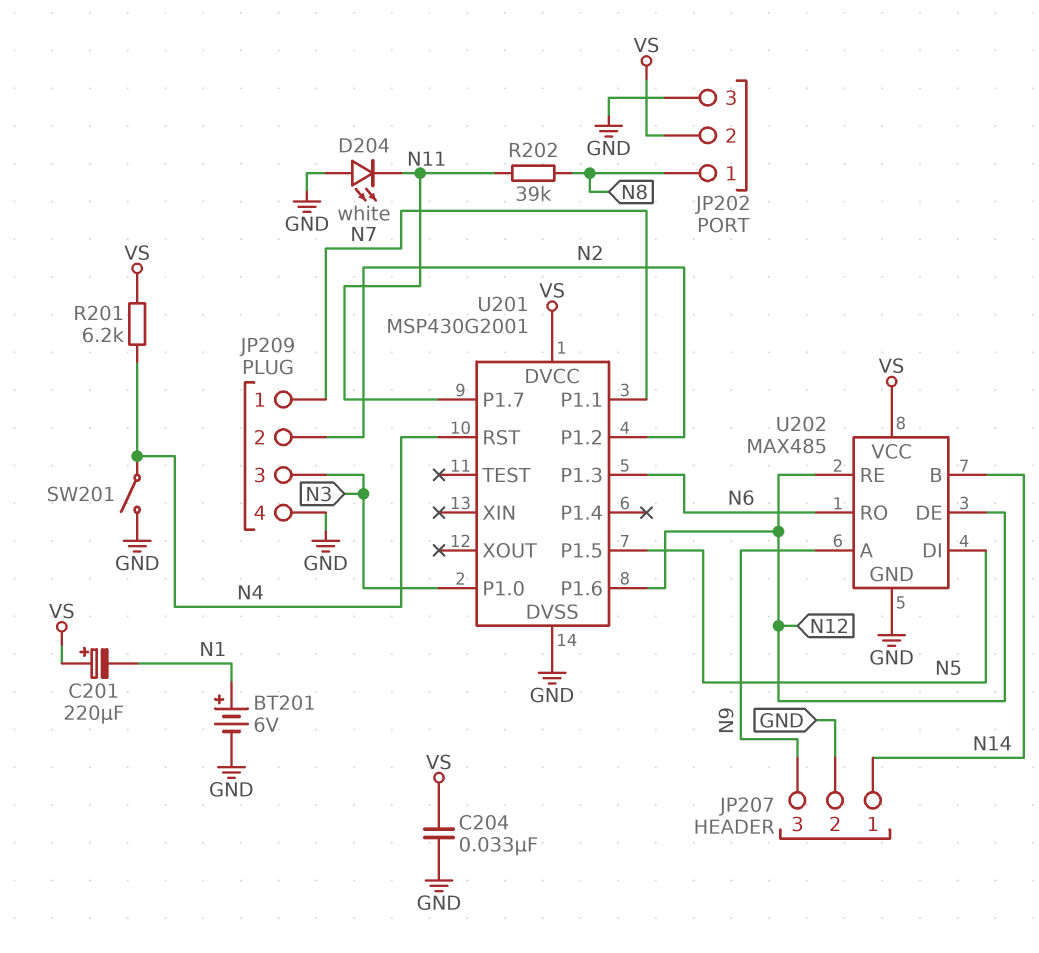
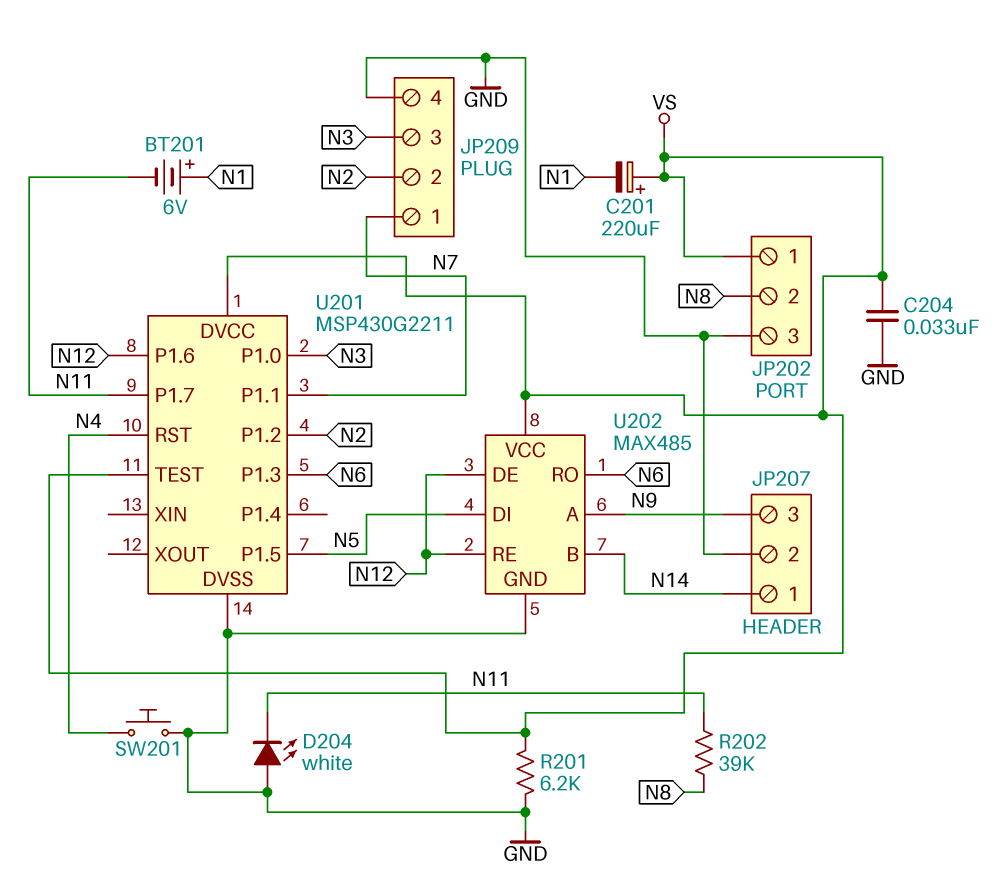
BT201: 6V (plus N1, minus GND) -> 6V (plus N1, minus N11)
JP202 pin 1: N8 -> VS
JP202 pin 2: VS -> N8
R201: 6.2k (N4, VS) -> 6.2k (GND, VS)
SW201: switch (GND, N4) -> button (GND, N4)
U201: MSP430G2001 -> MSP430G2211
U201 pin TEST: none -> VS

